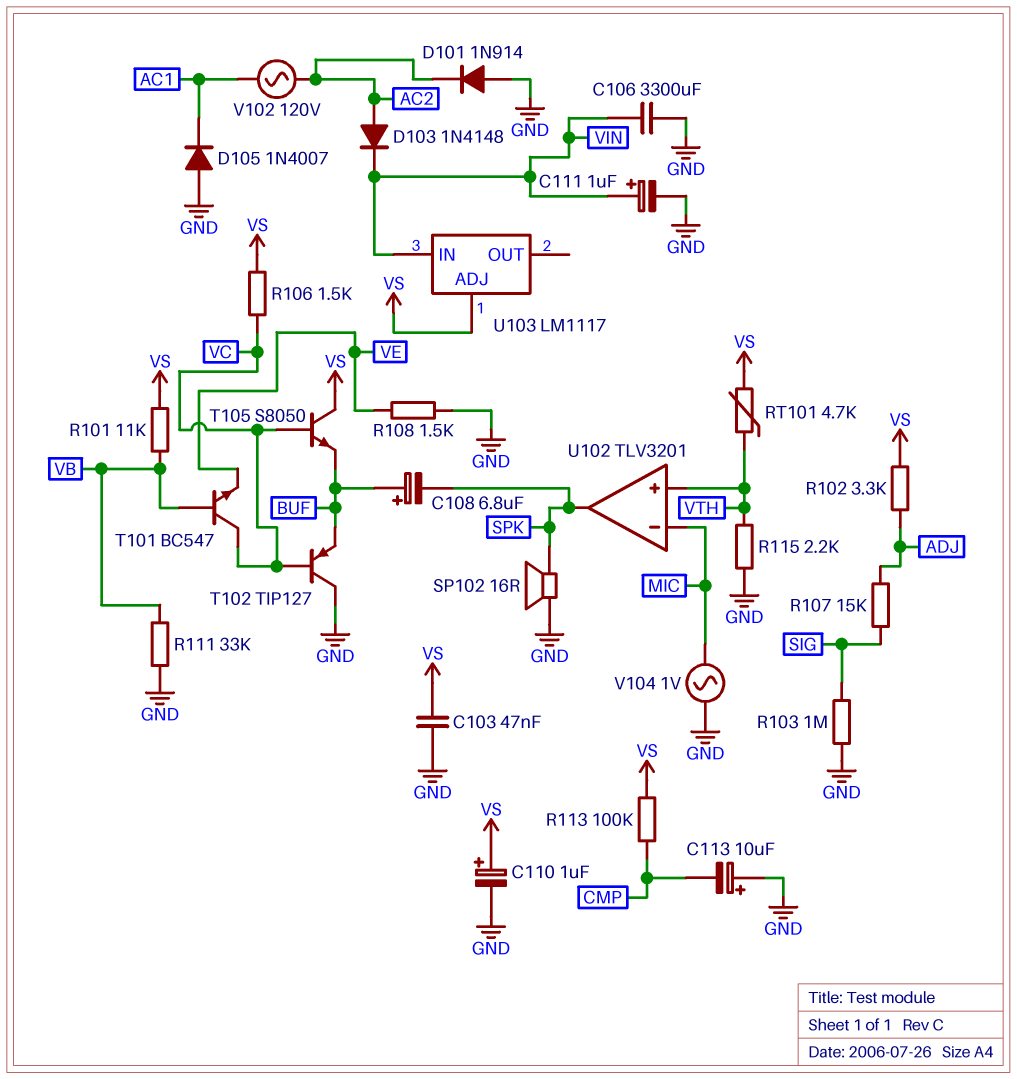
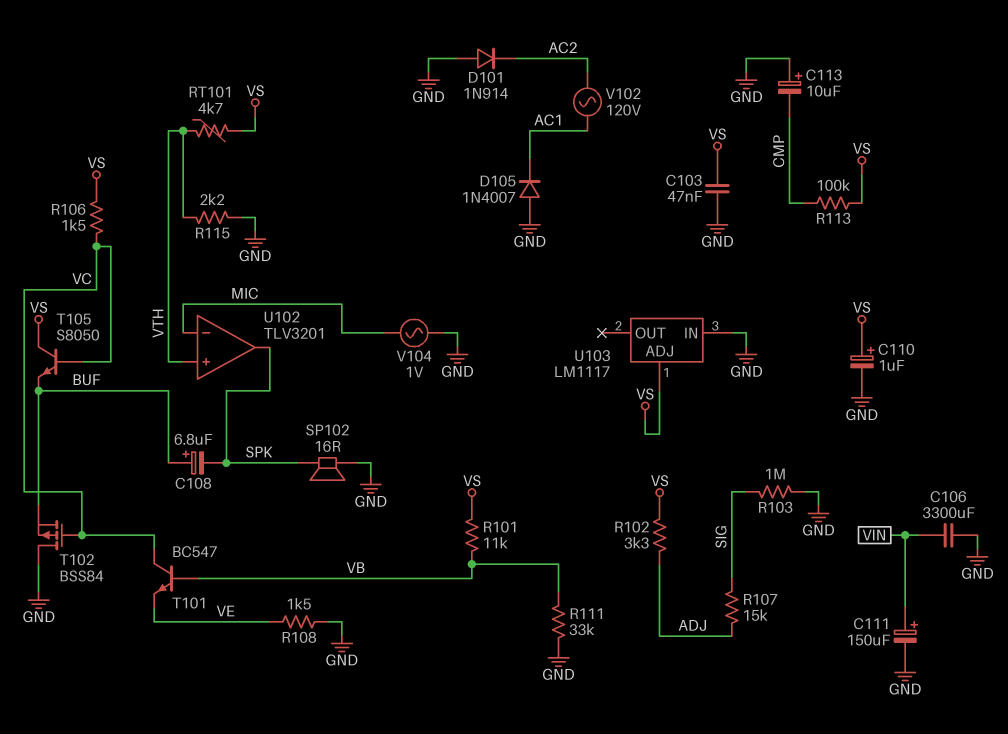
C111: 1uF (plus VIN, minus GND) -> 150uF (plus VIN, minus GND)
D103: diode 1N4148 (A AC2, K VIN) -> none
T102: PNP TIP127 (B VC, C GND, E BUF) -> PMOS BSS84 (G VC, D GND, S BUF)
U103 pin IN: VIN -> GND

